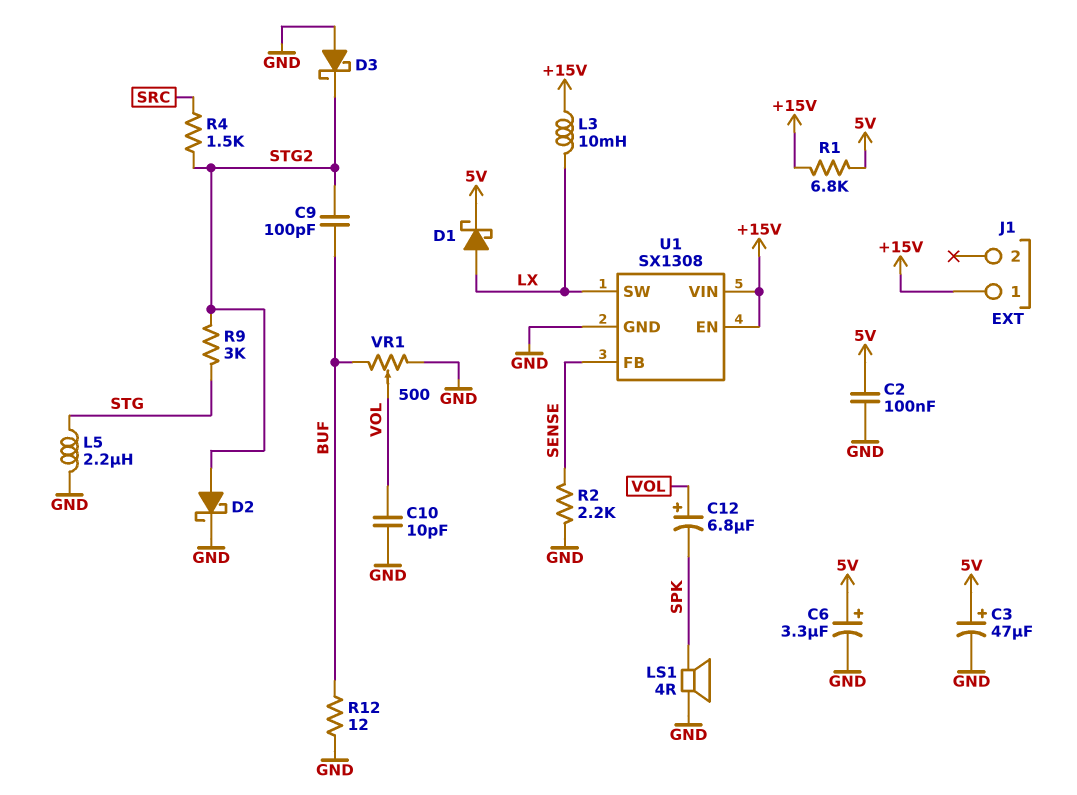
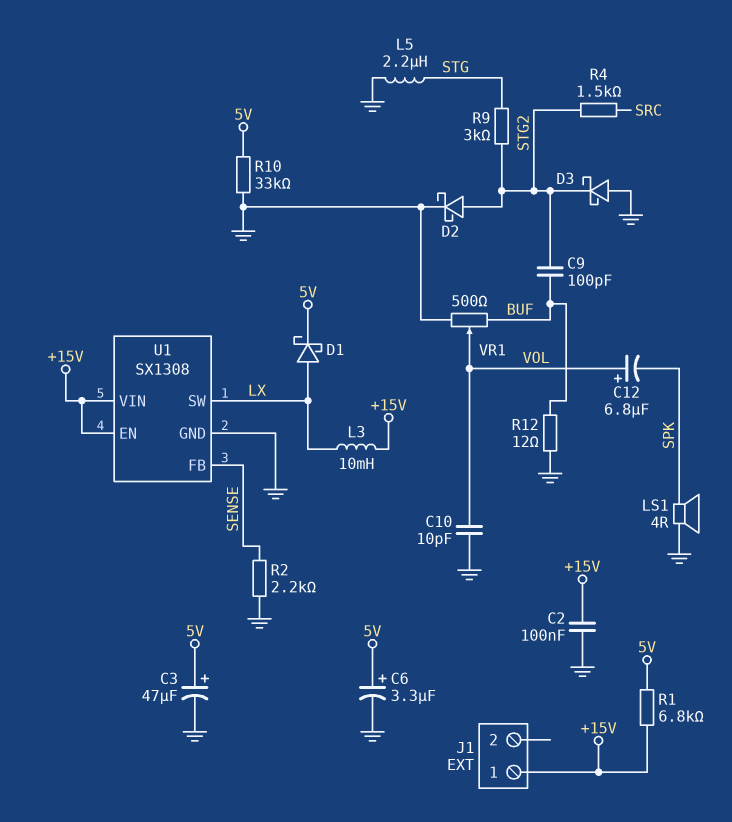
C2: 100nF (5V, GND) -> 100nF (+15V, GND)
R10: none -> 33k (5V, GND)

